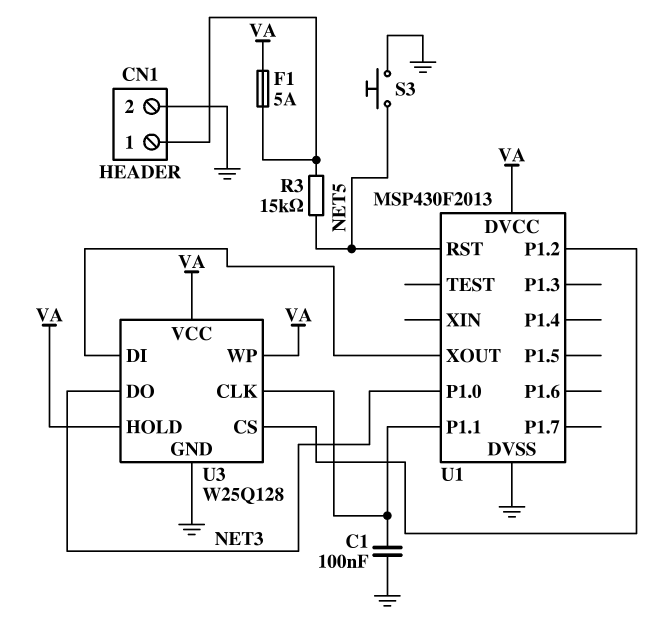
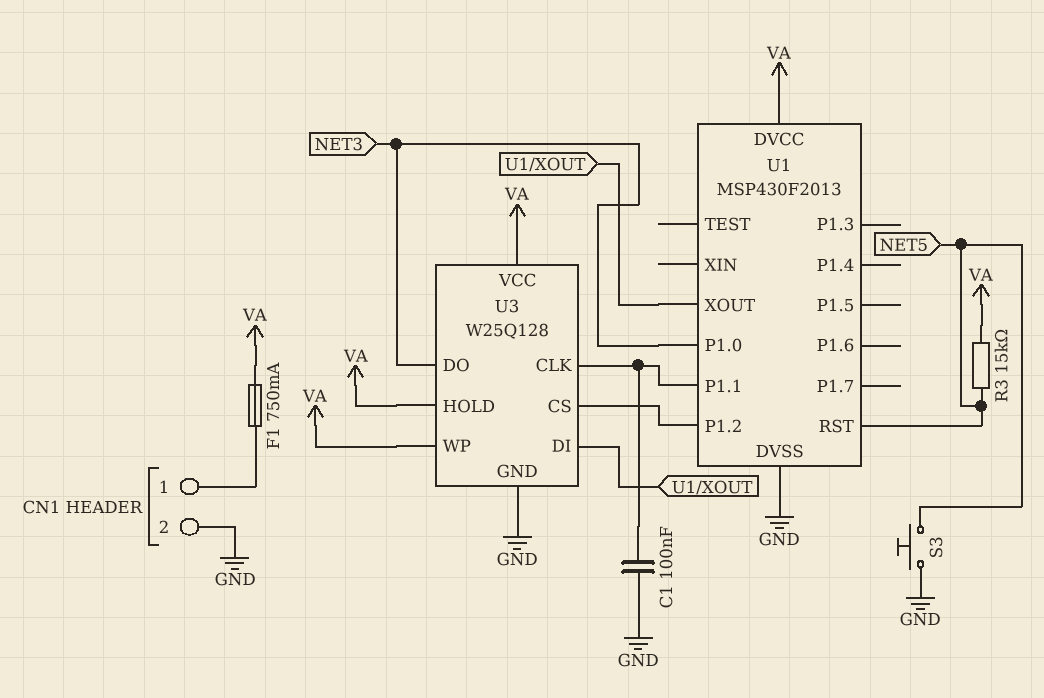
F1: 5A (CN1/1, VA) -> 750mA (CN1/1, VA)
R3: 15k (CN1/1, NET5) -> 15k (NET5, VA)

